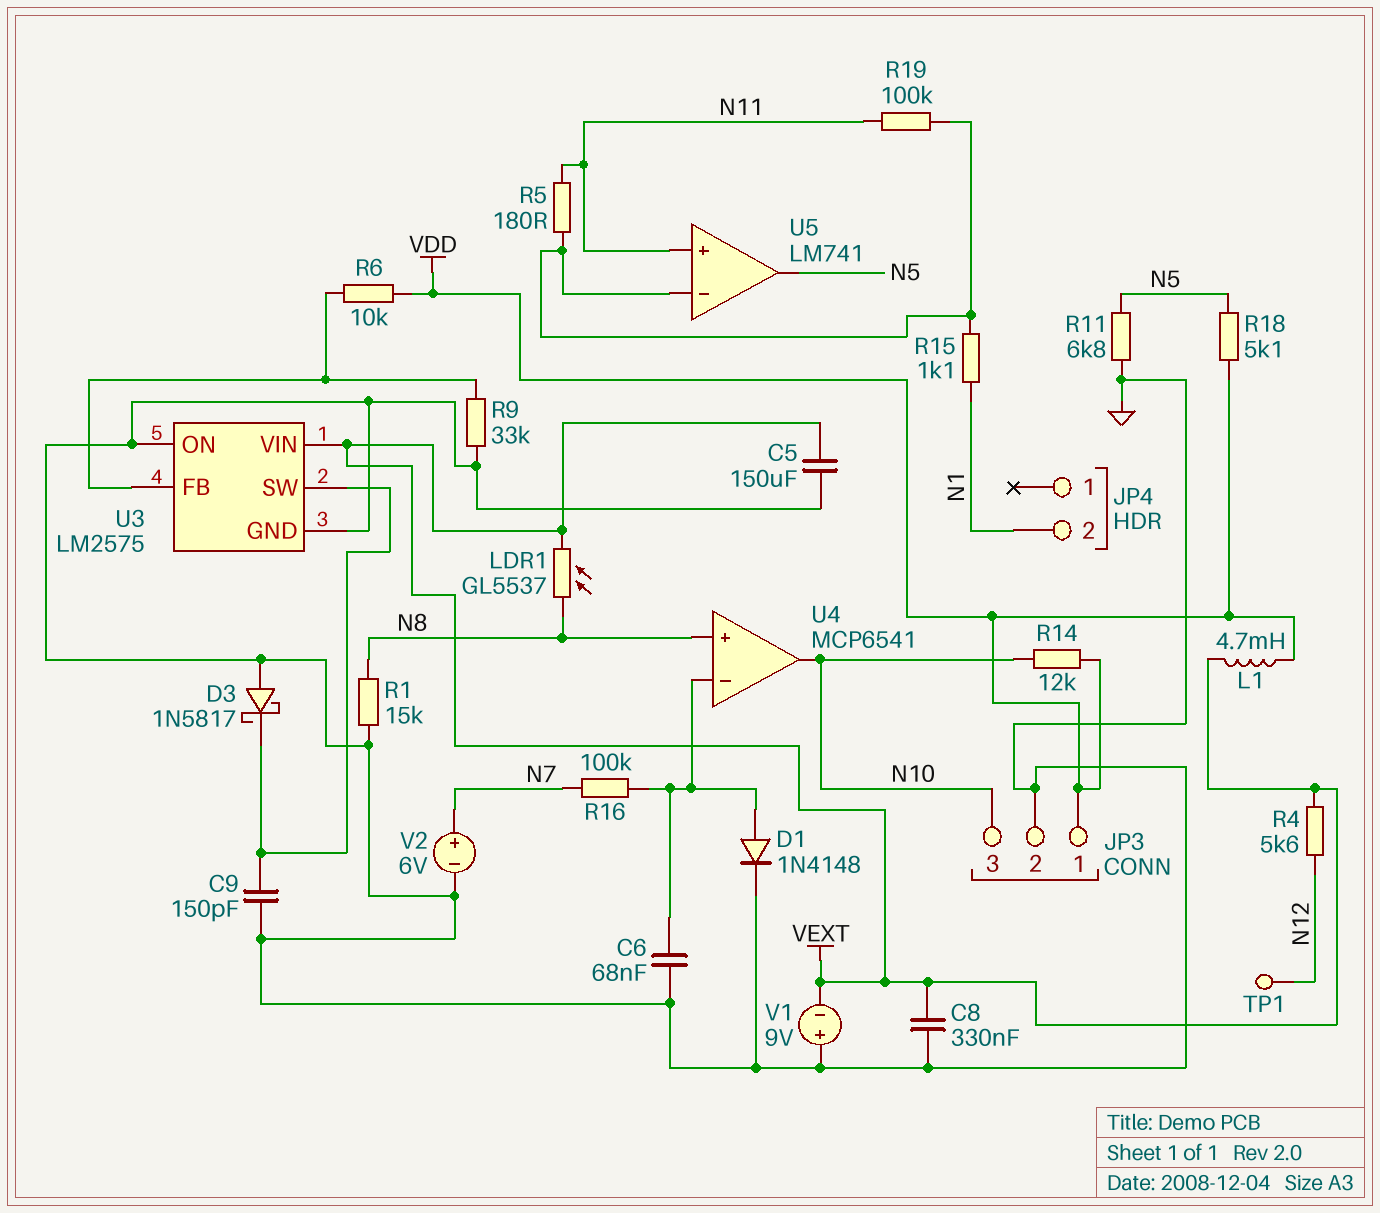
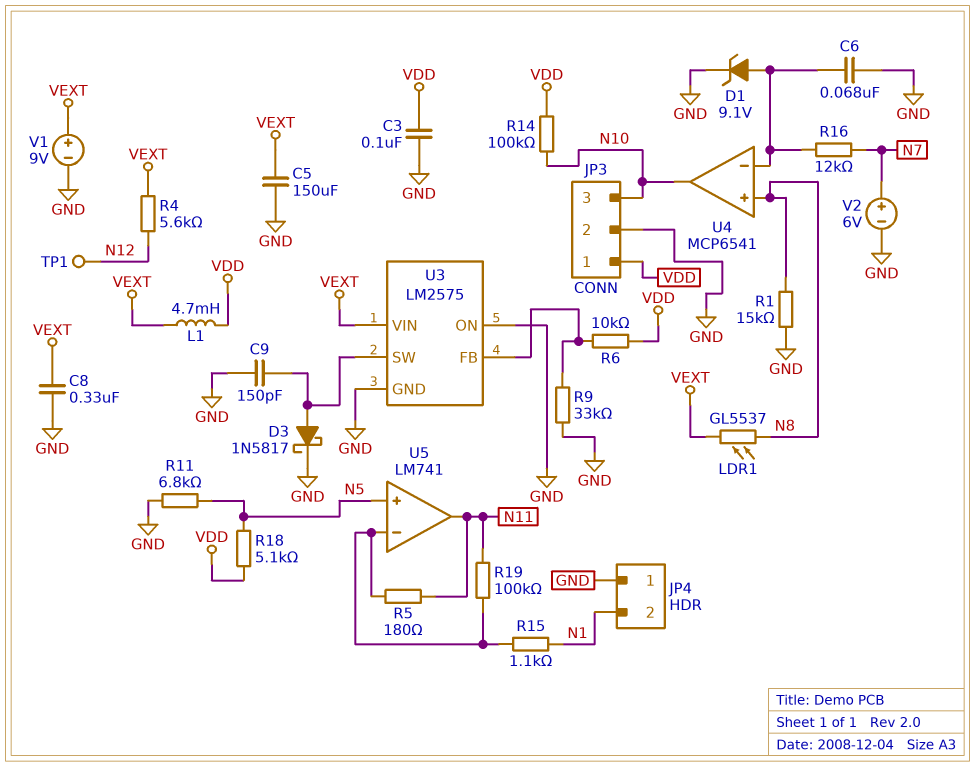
C3: none -> 100nF (GND, VDD)
D1: diode 1N4148 (A U4/in-, K GND) -> zener 9.1V (A U4/in-, K GND)
D3: schottky 1N5817 (A GND, K U3/SW) -> schottky 1N5817 (A U3/SW, K GND)
JP4 pin 1: none -> GND
R14: 12k (N10, VDD) -> 100k (N10, VDD)
R16: 100k (N7, U4/in-) -> 12k (N7, U4/in-)
U5 pin in+: N11 -> N5
U5 pin out: N5 -> N11
V1: 9V (plus GND, minus VEXT) -> 9V (plus VEXT, minus GND)

